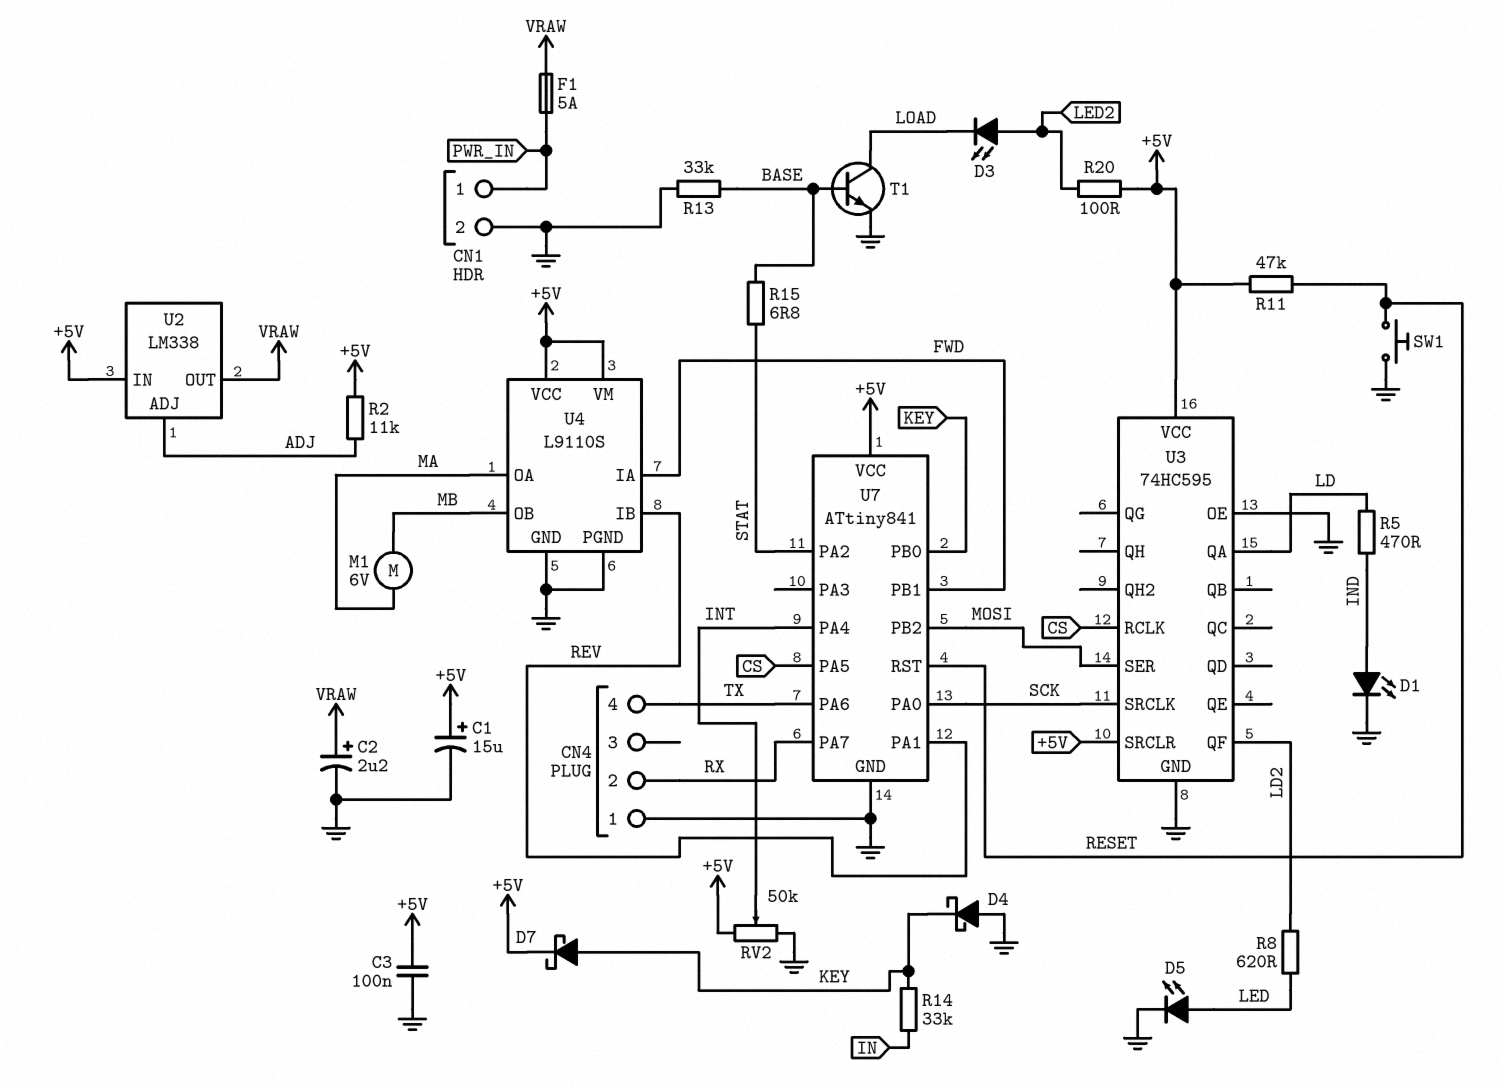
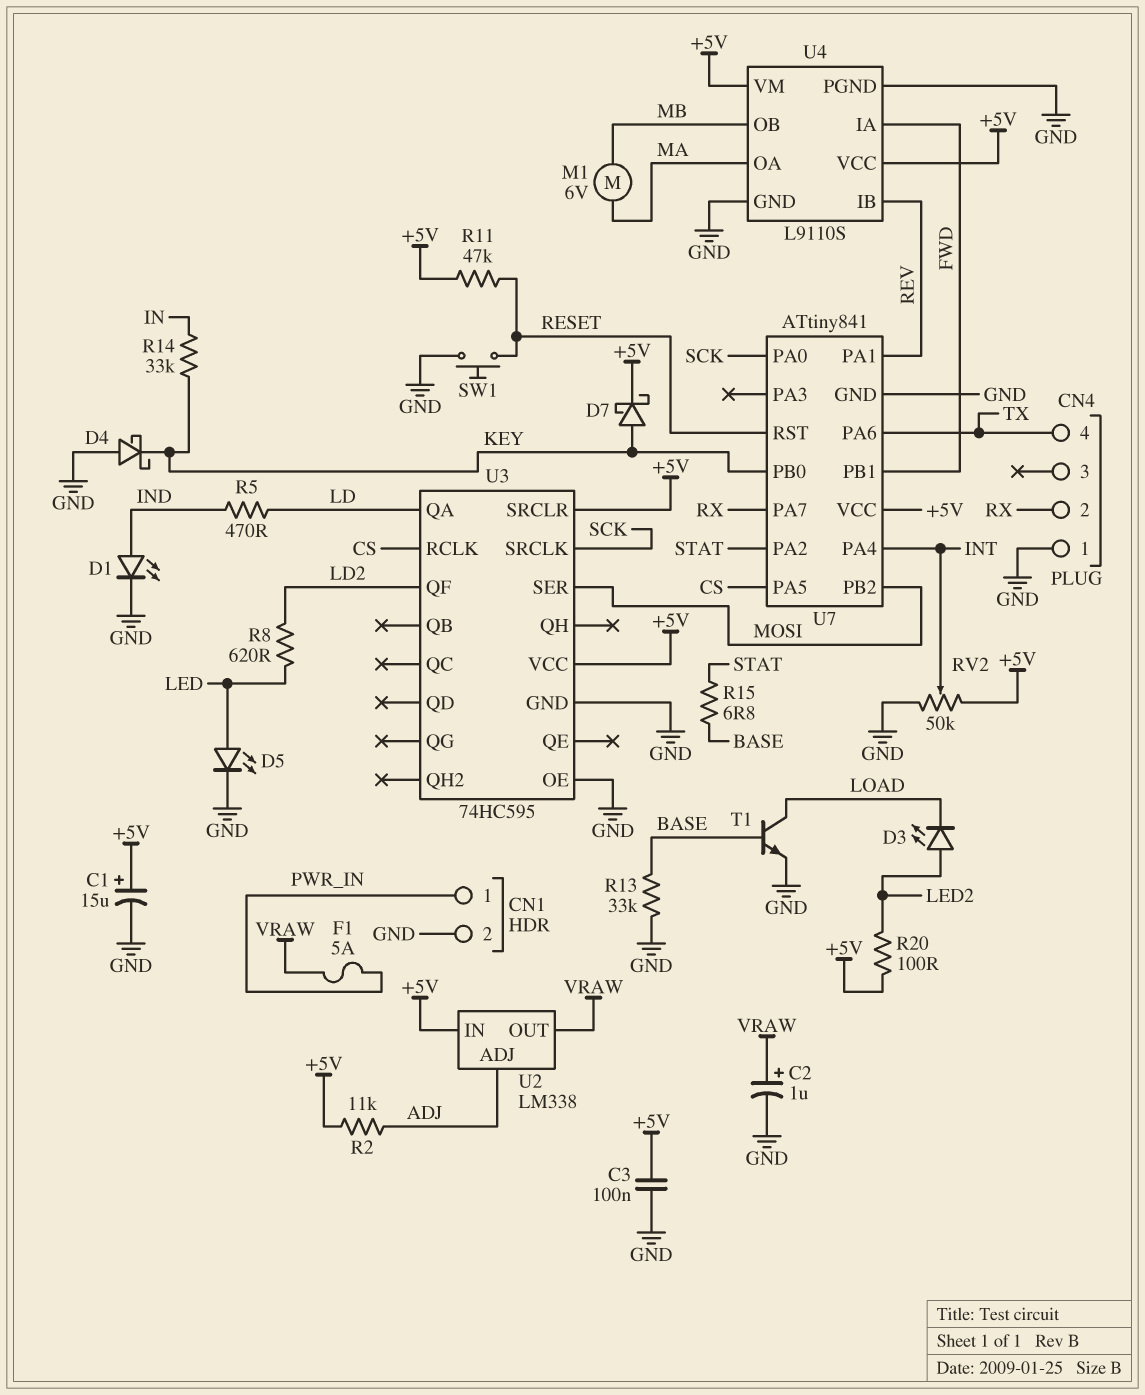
C2: 2.2uF (plus VRAW, minus GND) -> 1uF (plus VRAW, minus GND)

